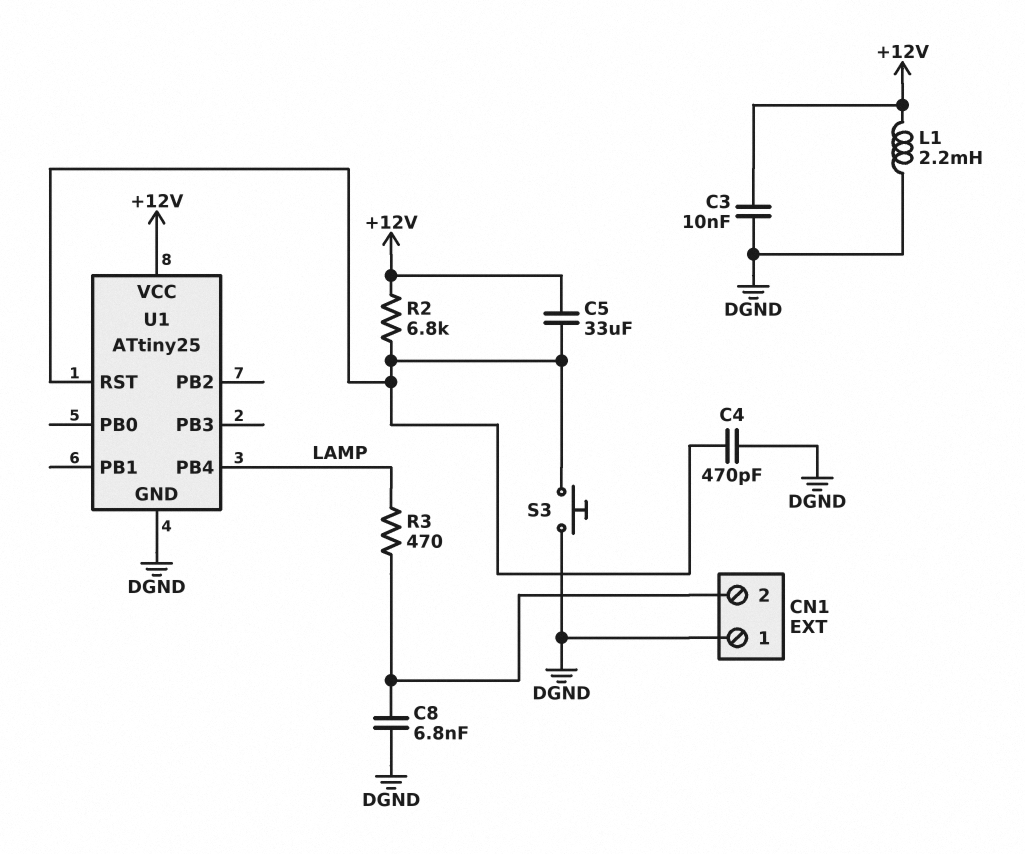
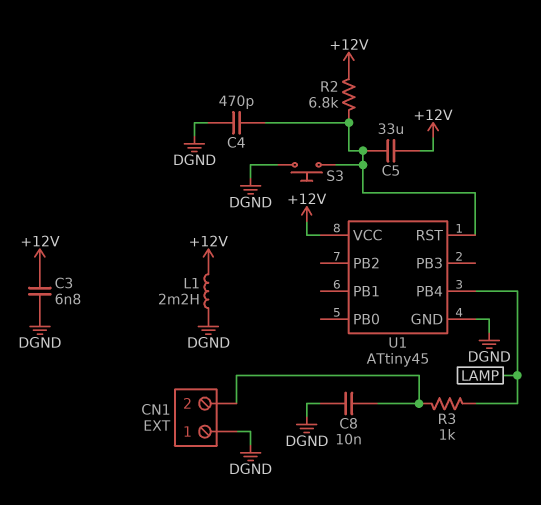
C3: 10nF (+12V, DGND) -> 6.8nF (+12V, DGND)
C8: 6.8nF (CN1/2, DGND) -> 10nF (CN1/2, DGND)
R3: 470 (CN1/2, LAMP) -> 1k (CN1/2, LAMP)
U1: ATtiny25 -> ATtiny45

